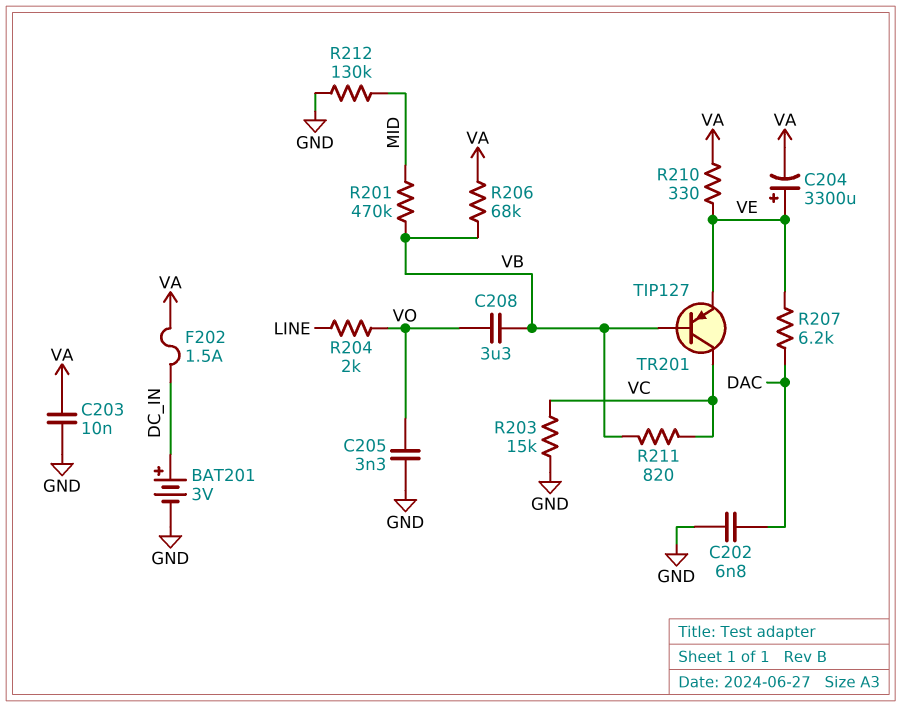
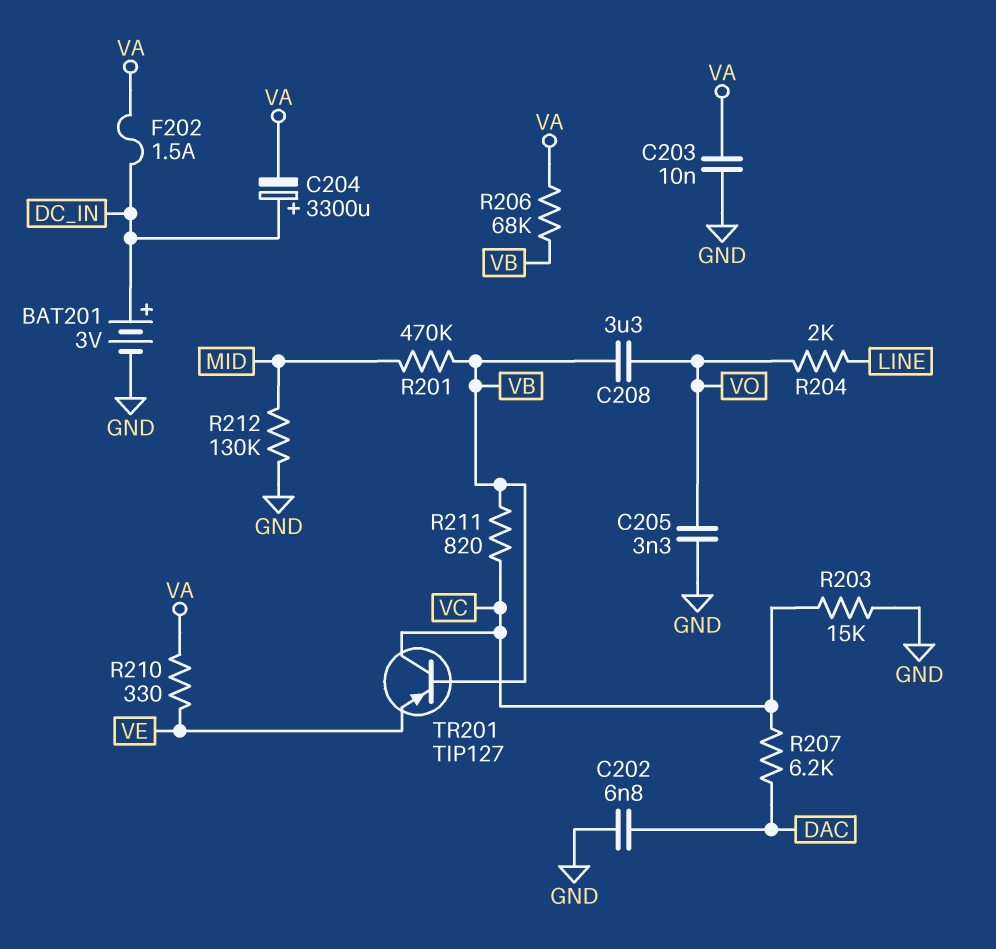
C204: 3300uF (plus VE, minus VA) -> 3300uF (plus DC_IN, minus VA)
R207: 6.2k (DAC, VE) -> 6.2k (DAC, VC)

